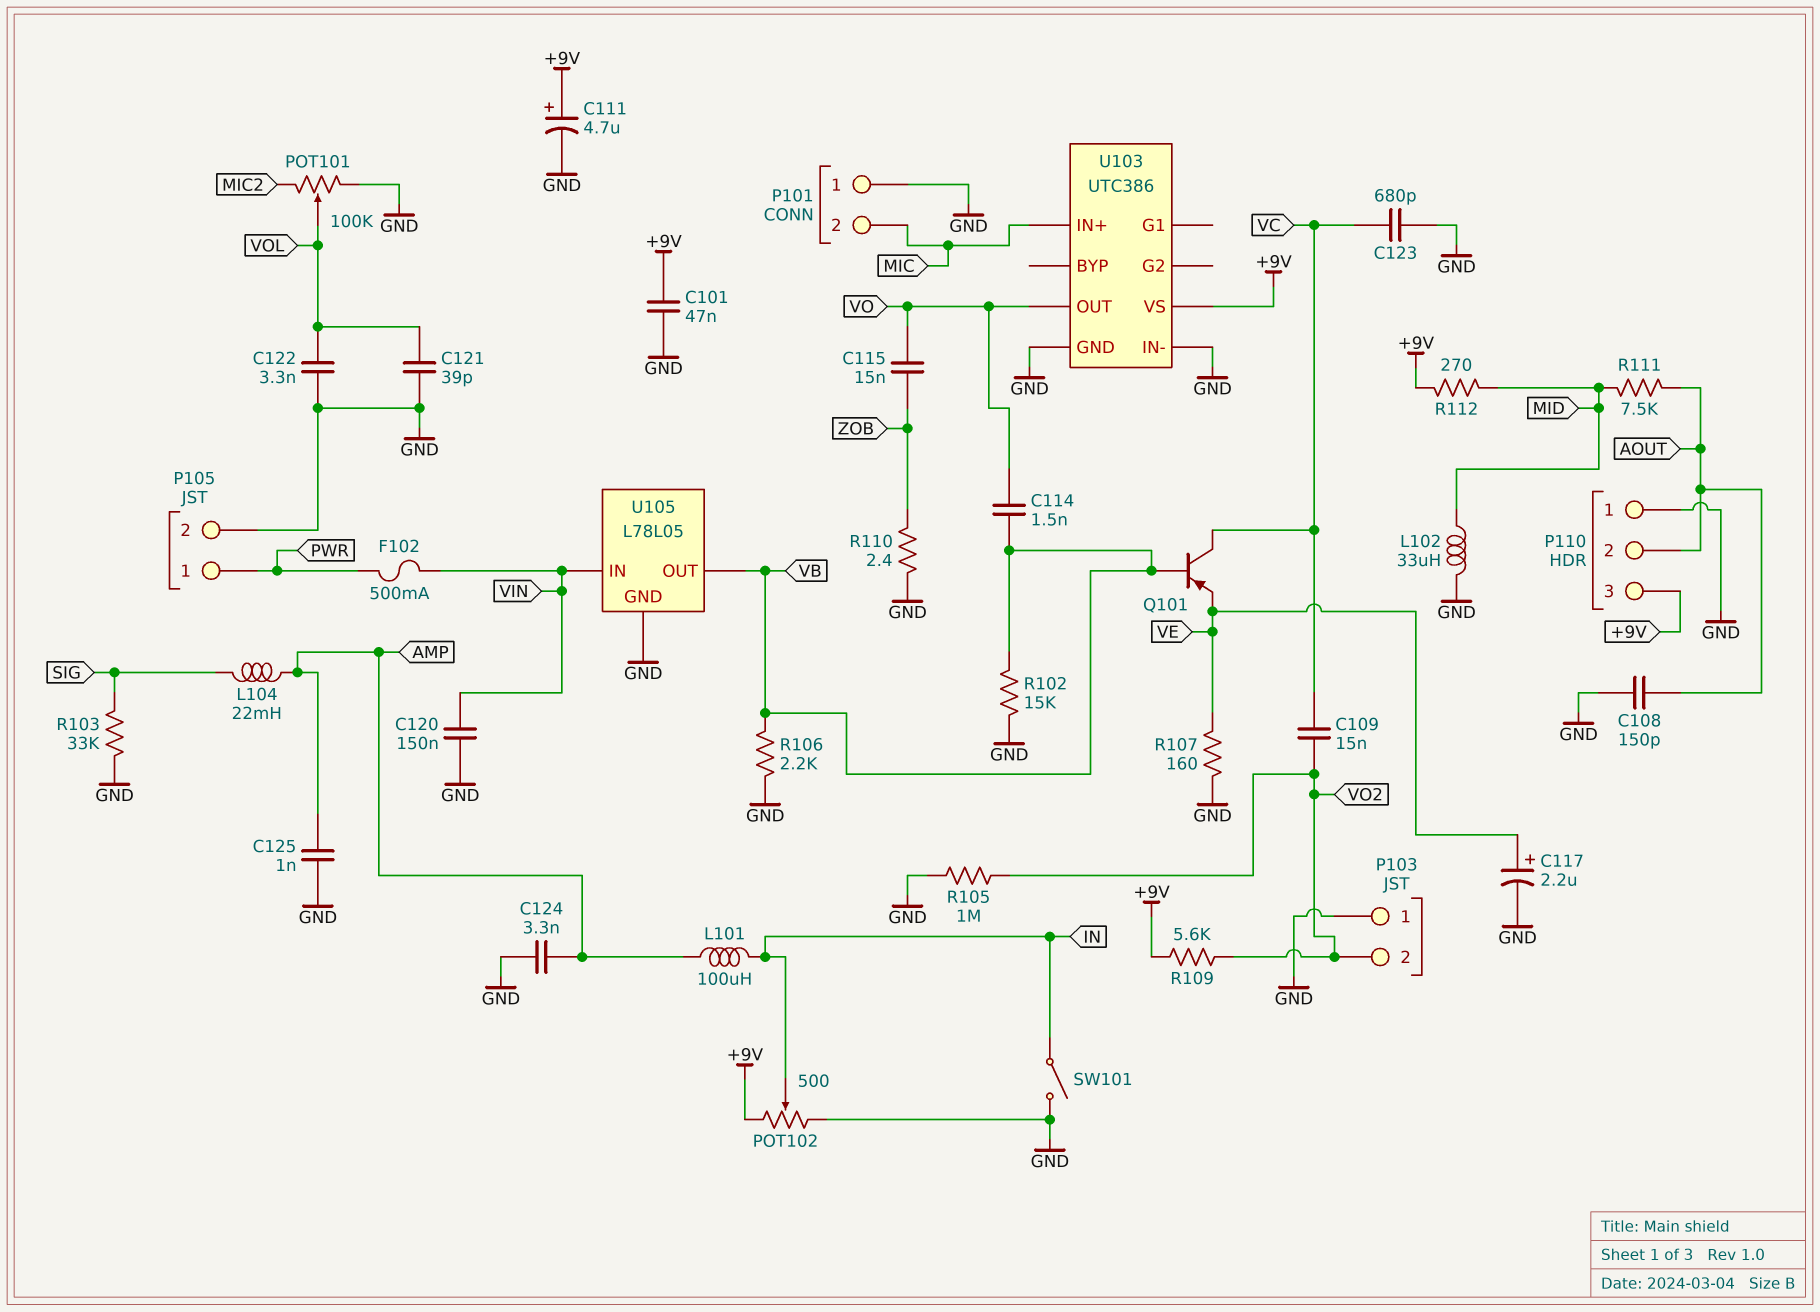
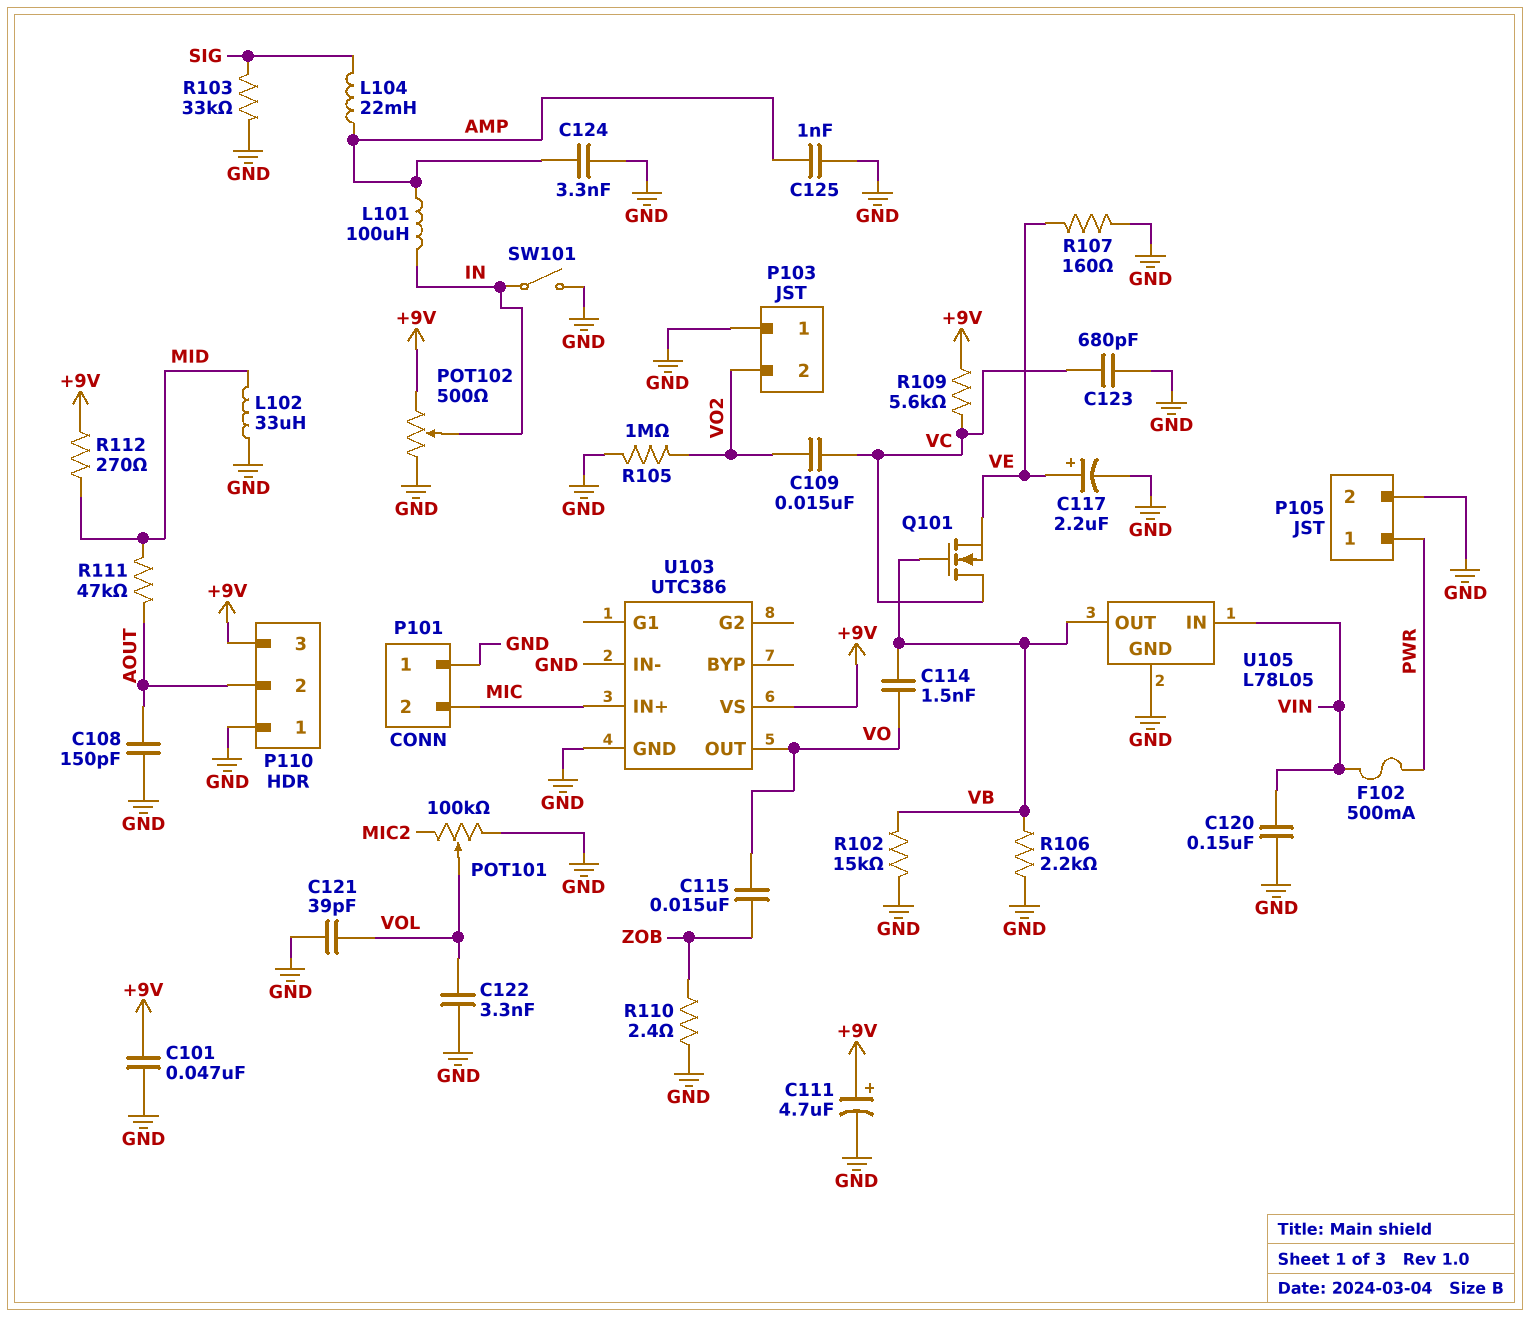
Q101: PNP (B VB, C VC, E VE) -> NMOS (G VB, D VC, S VE)
R109: 5.6k (+9V, VO2) -> 5.6k (+9V, VC)
R111: 7.5k (AOUT, MID) -> 47k (AOUT, MID)

